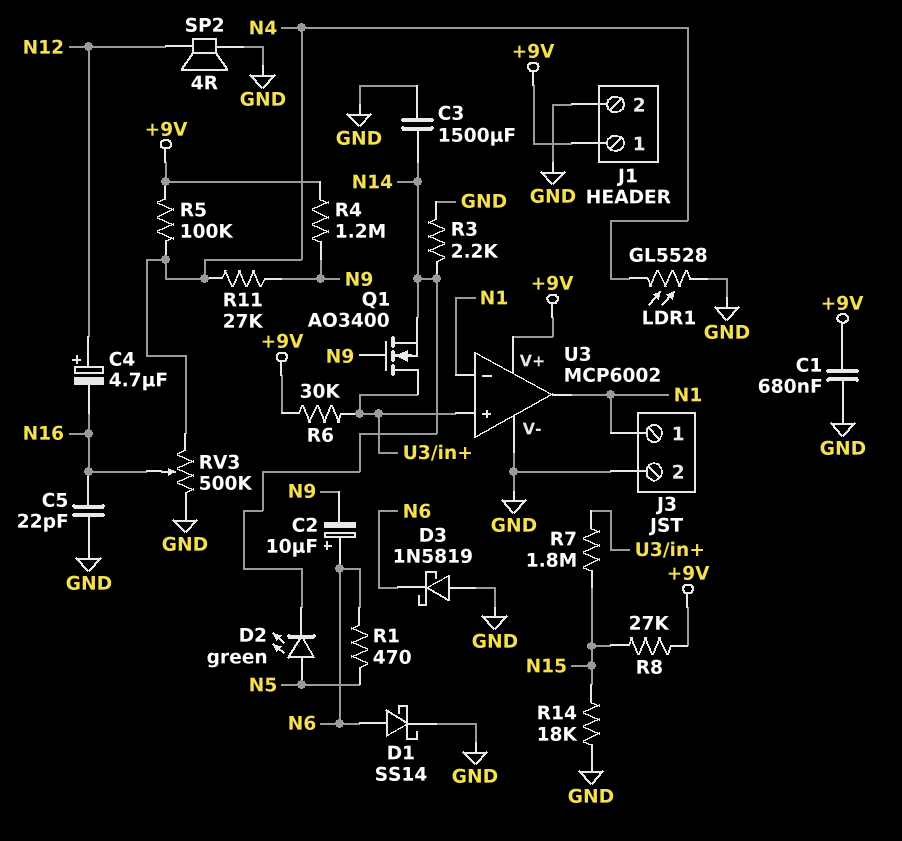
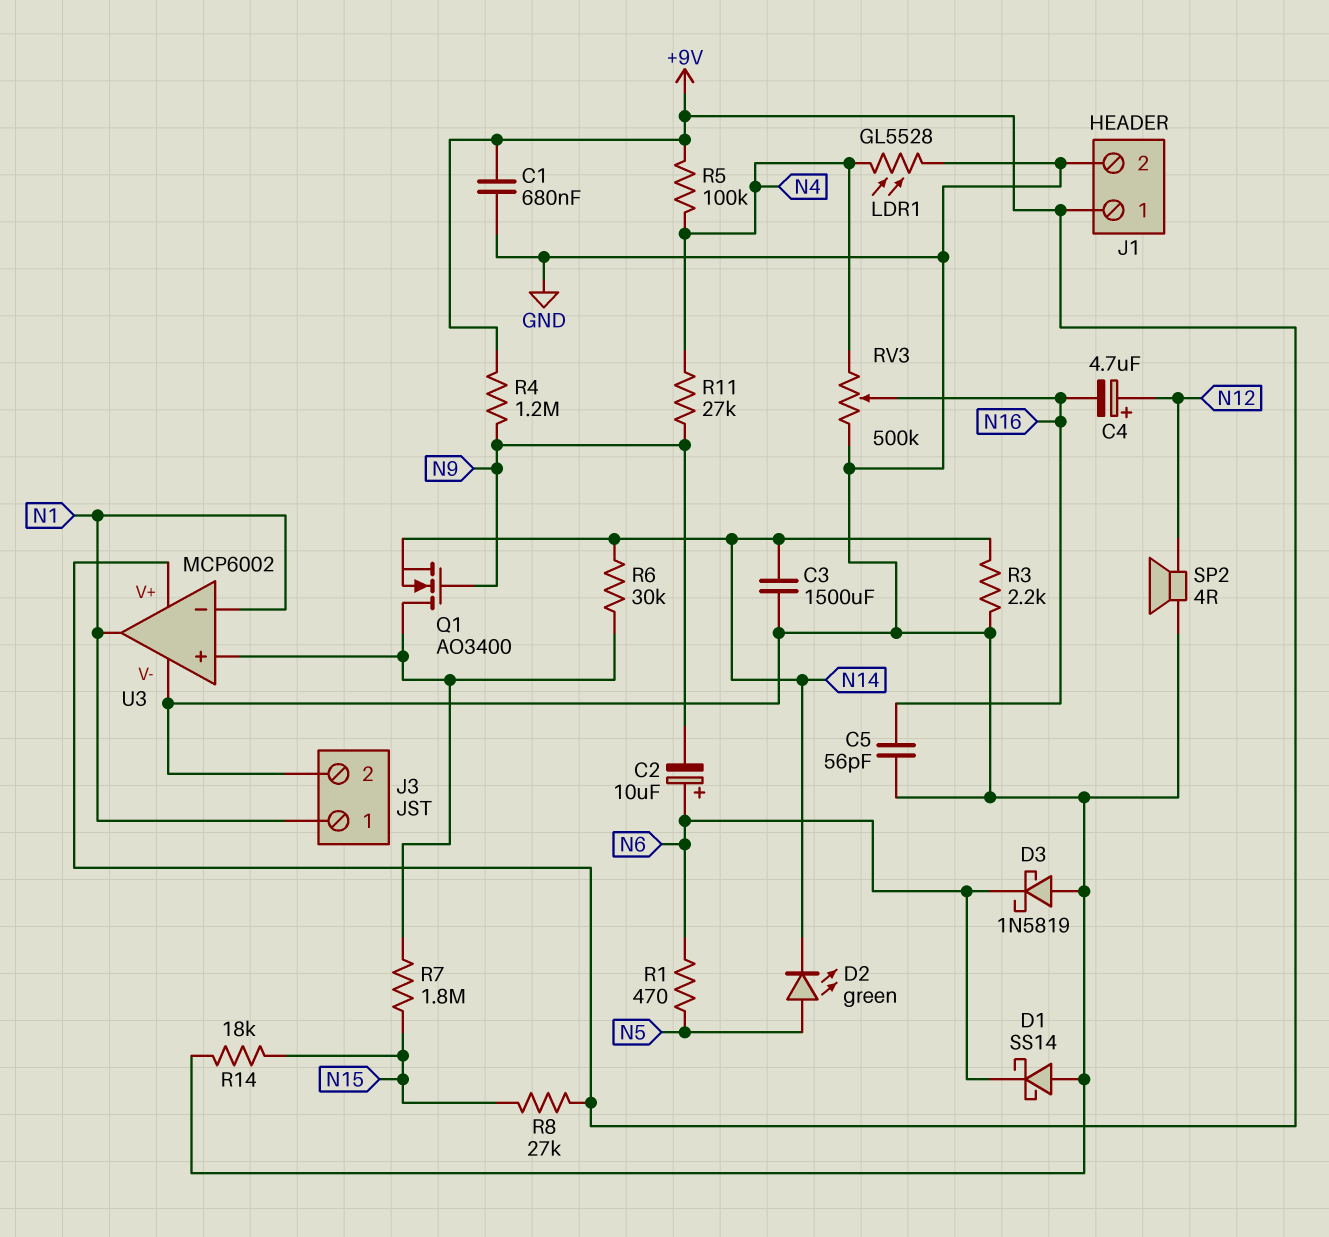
C5: 22pF (GND, N16) -> 56pF (GND, N16)
D1: schottky SS14 (A N6, K GND) -> schottky SS14 (A GND, K N6)
R6: 30k (+9V, U3/in+) -> 30k (N14, U3/in+)

